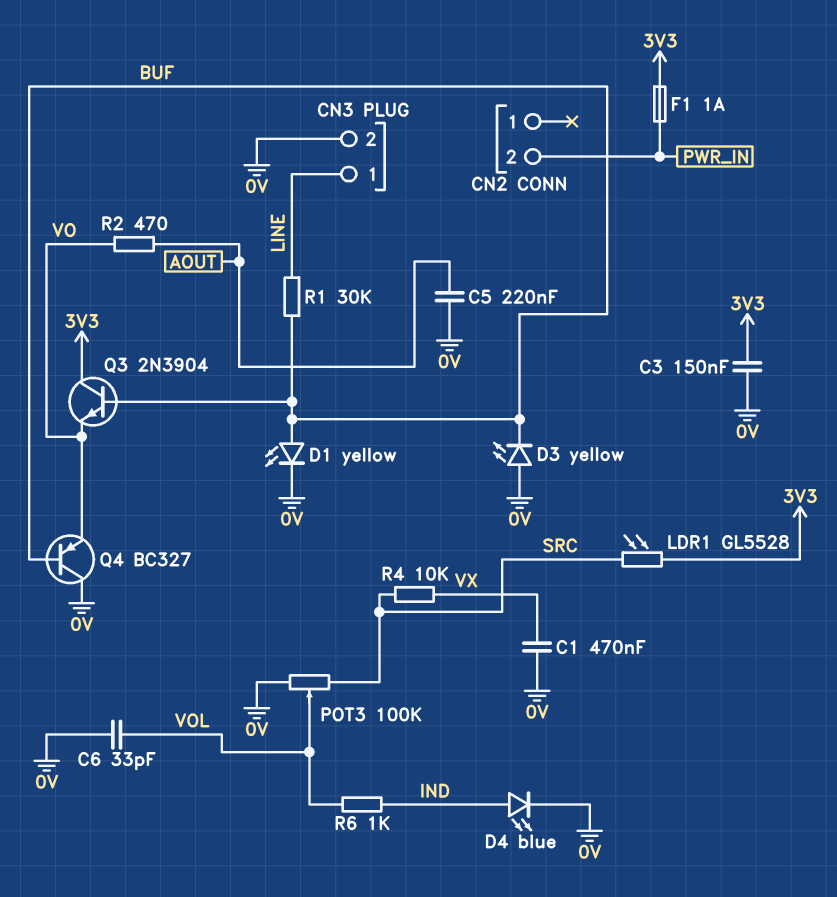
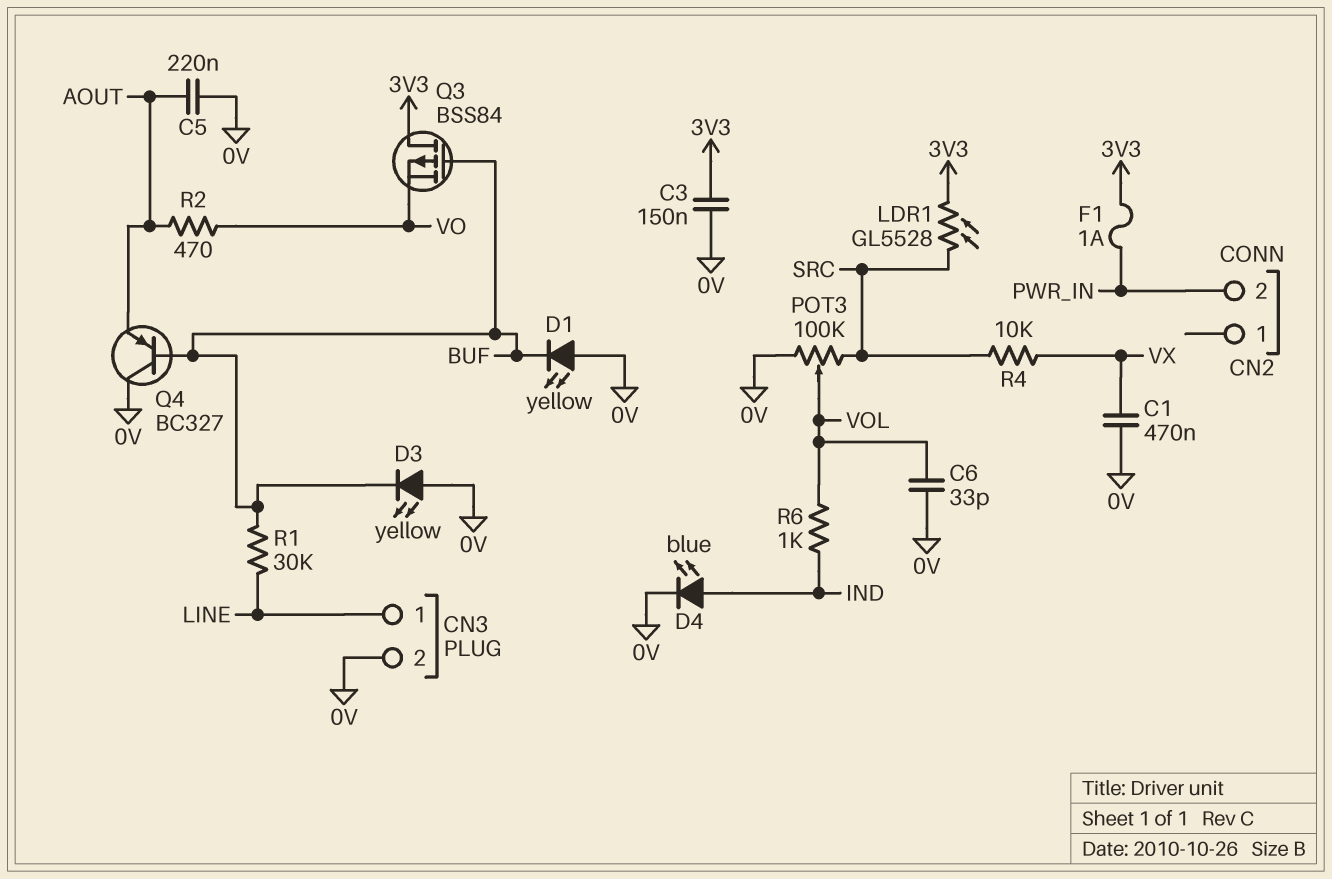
D1: LED yellow (A BUF, K 0V) -> LED yellow (A 0V, K BUF)
Q3: NPN 2N3904 (B BUF, C 3V3, E VO) -> PMOS BSS84 (G BUF, D 3V3, S VO)
Q4: PNP BC327 (B BUF, C 0V, E VO) -> PNP BC327 (B BUF, C 0V, E AOUT)

